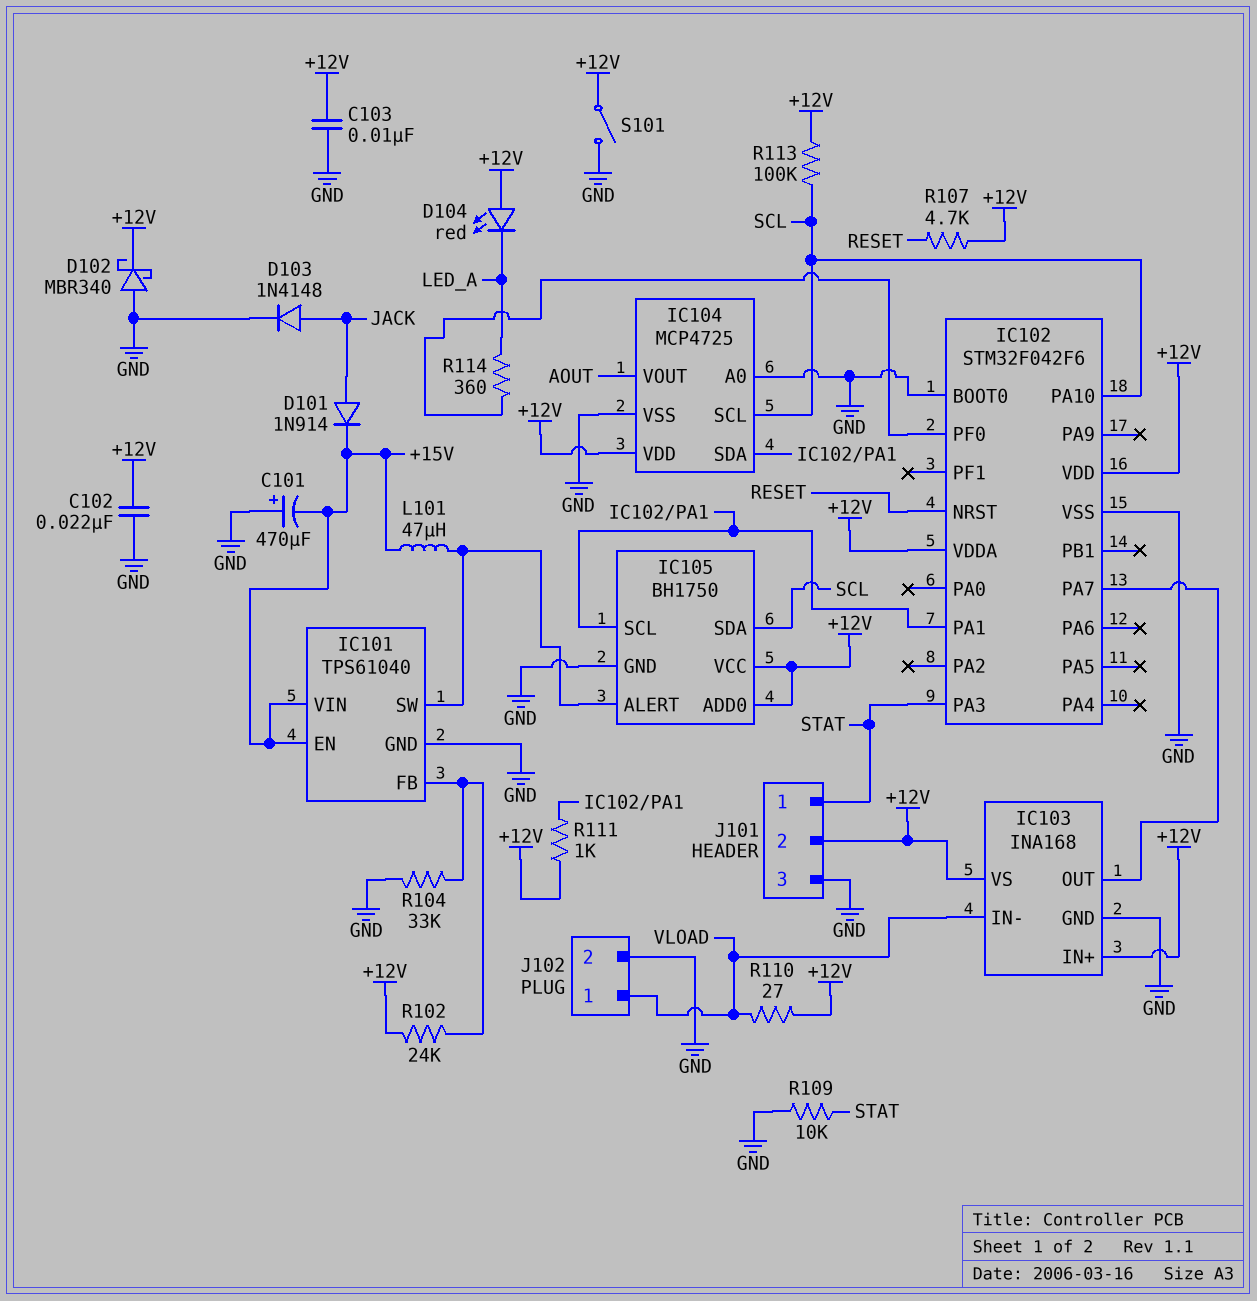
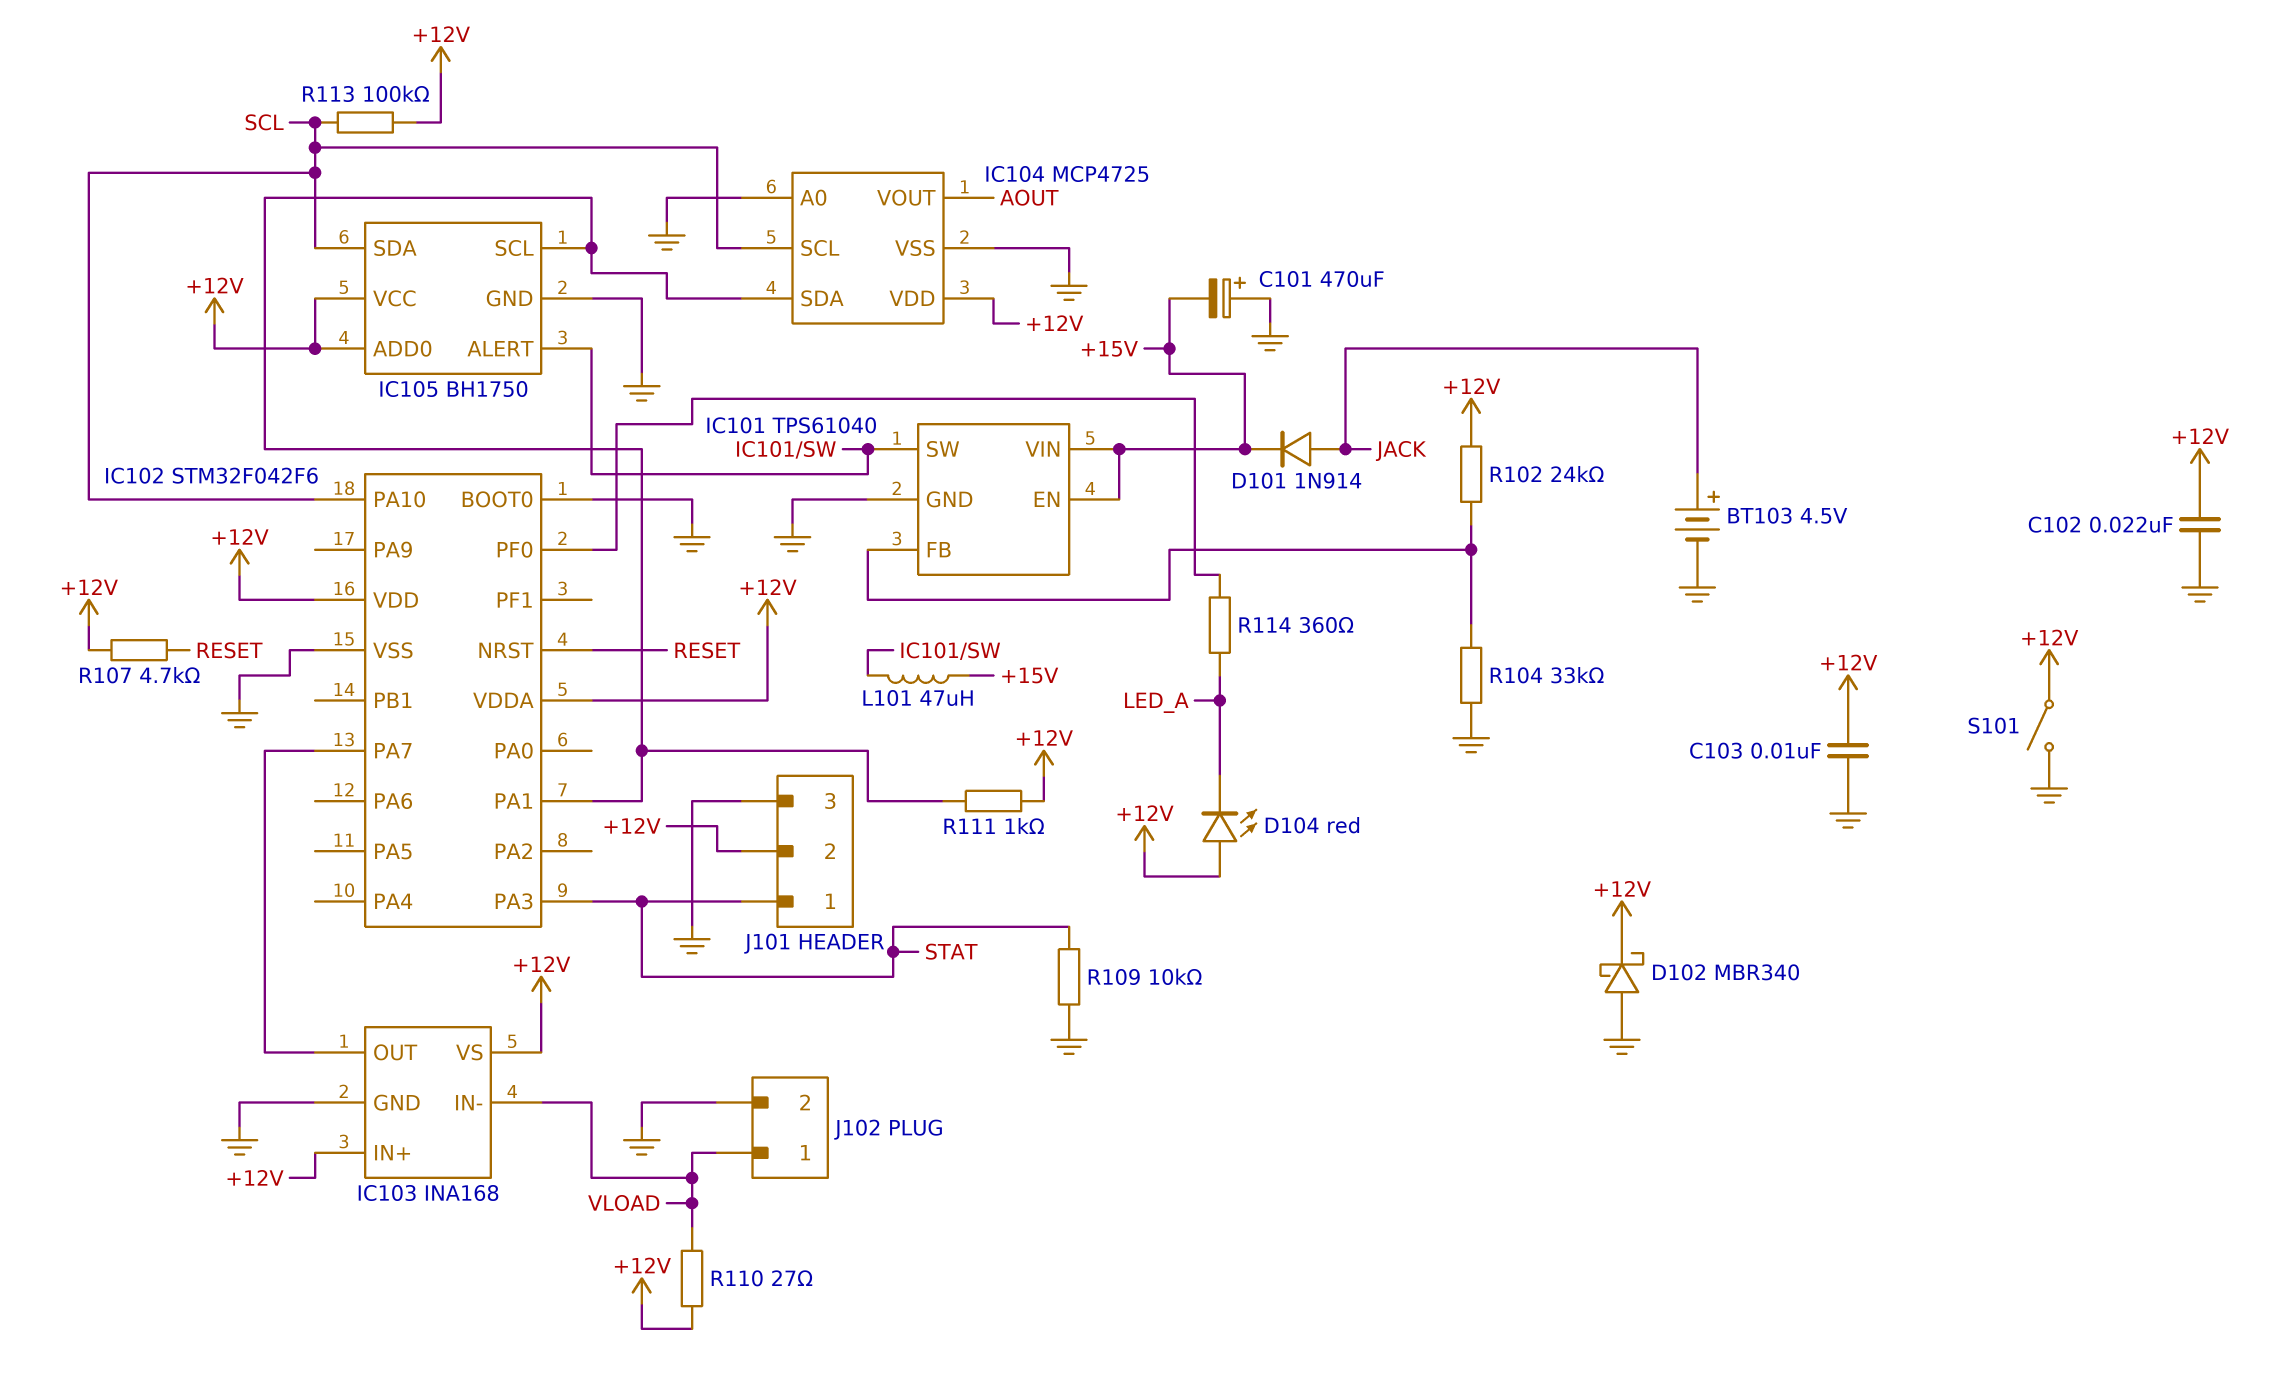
BT103: none -> 4.5V (plus JACK, minus GND)
D103: diode 1N4148 (A JACK, K GND) -> none

